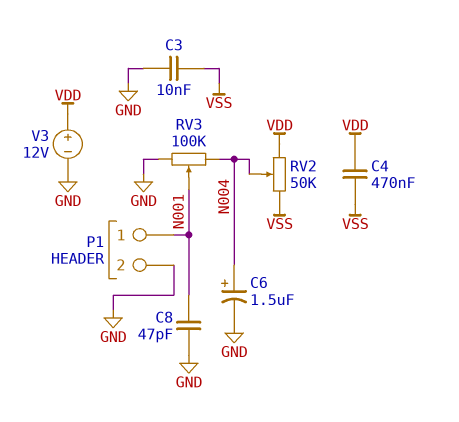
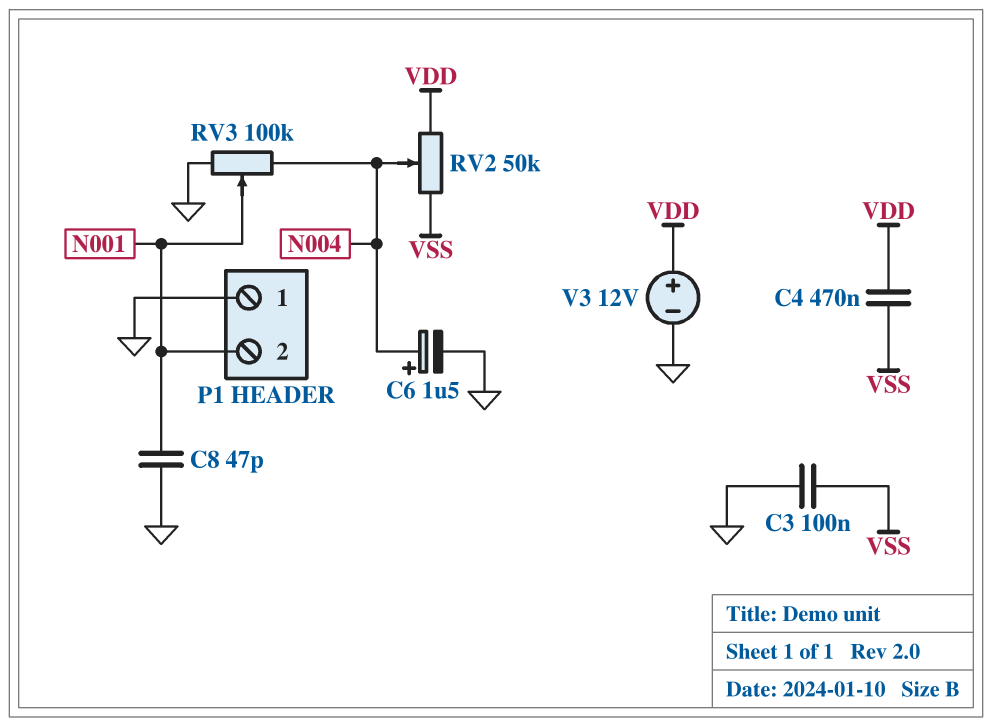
C3: 10nF (GND, VSS) -> 100nF (GND, VSS)
P1 pin 1: N001 -> GND
P1 pin 2: GND -> N001

